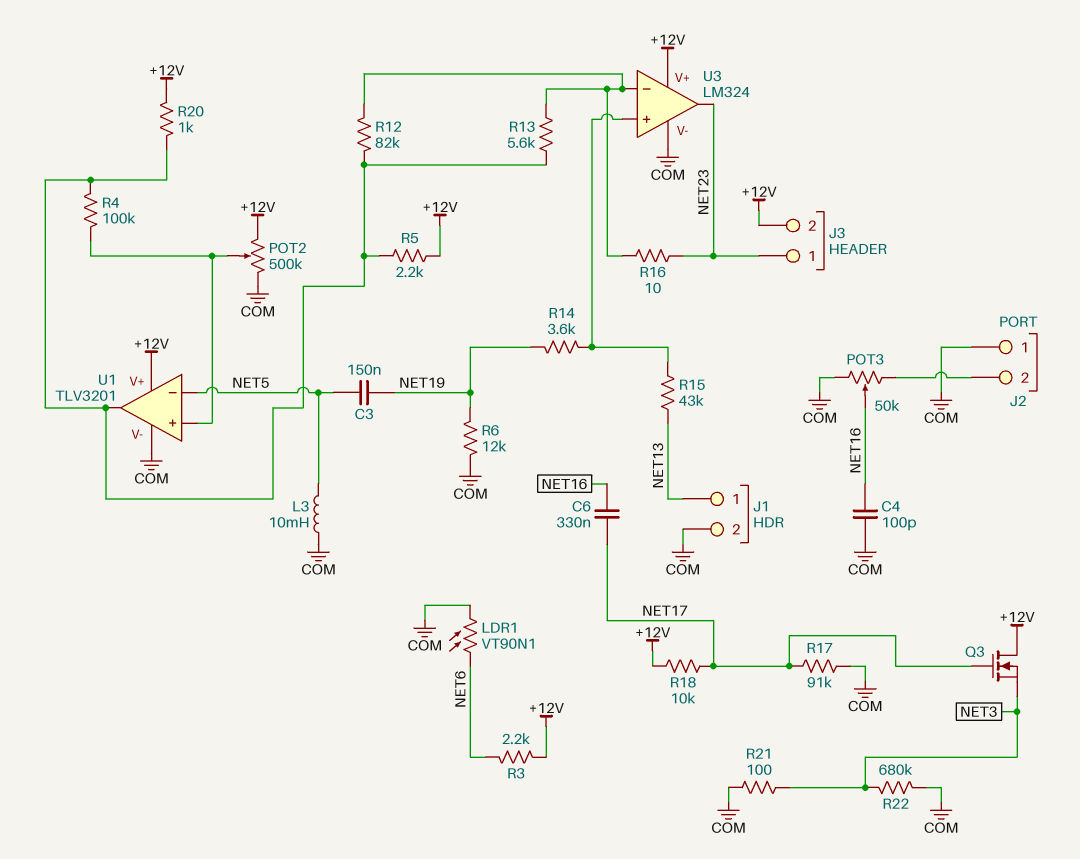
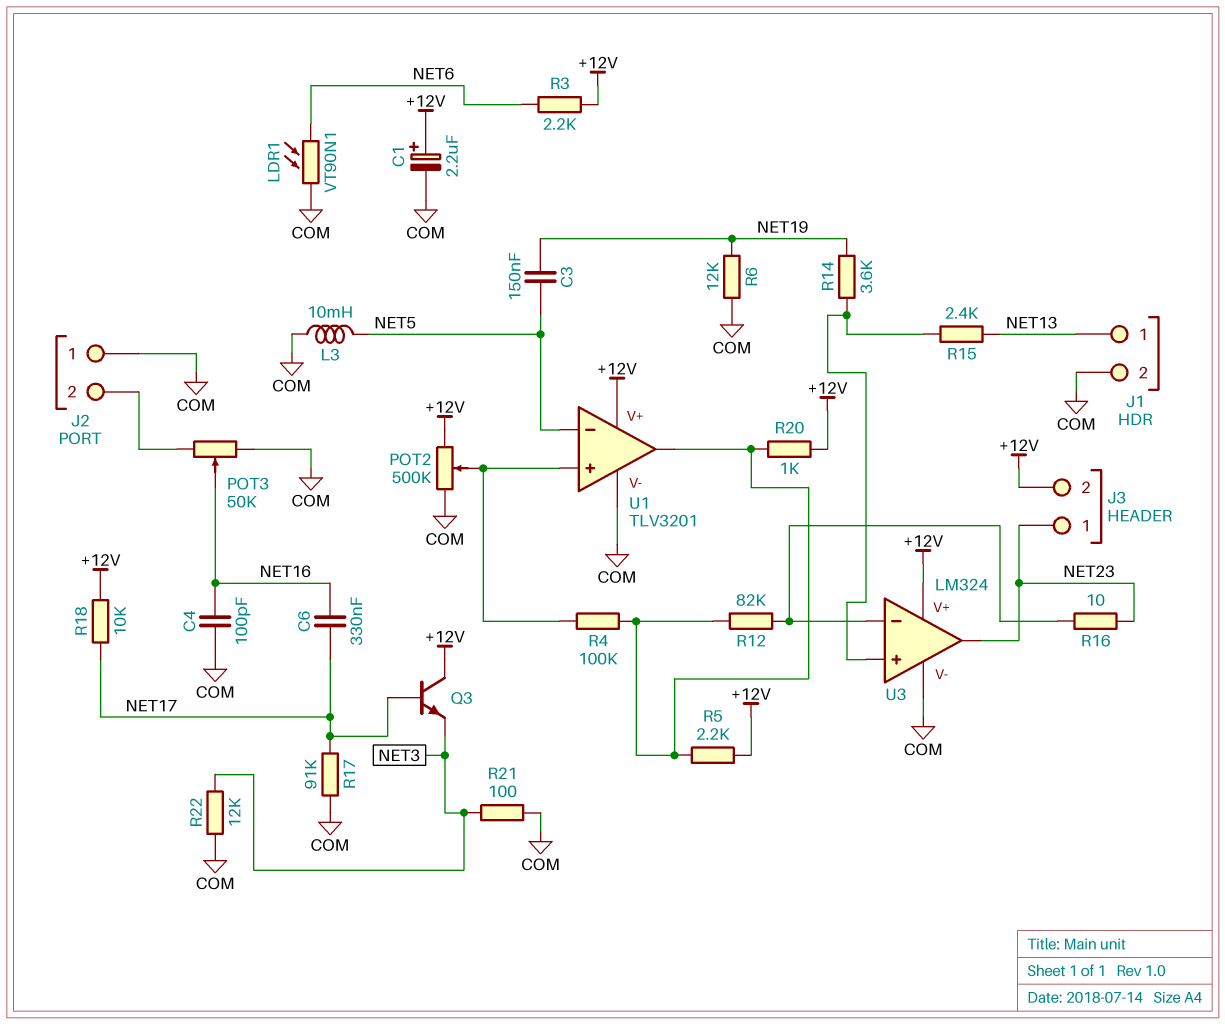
C1: none -> 2.2uF (plus +12V, minus COM)
Q3: NMOS (G NET17, D +12V, S NET3) -> NPN (B NET17, C +12V, E NET3)
R13: 5.6k (U1/out, U3/in-) -> none
R15: 43k (NET13, U3/in+) -> 2.4k (NET13, U3/in+)
R22: 680k (COM, NET3) -> 12k (COM, NET3)

